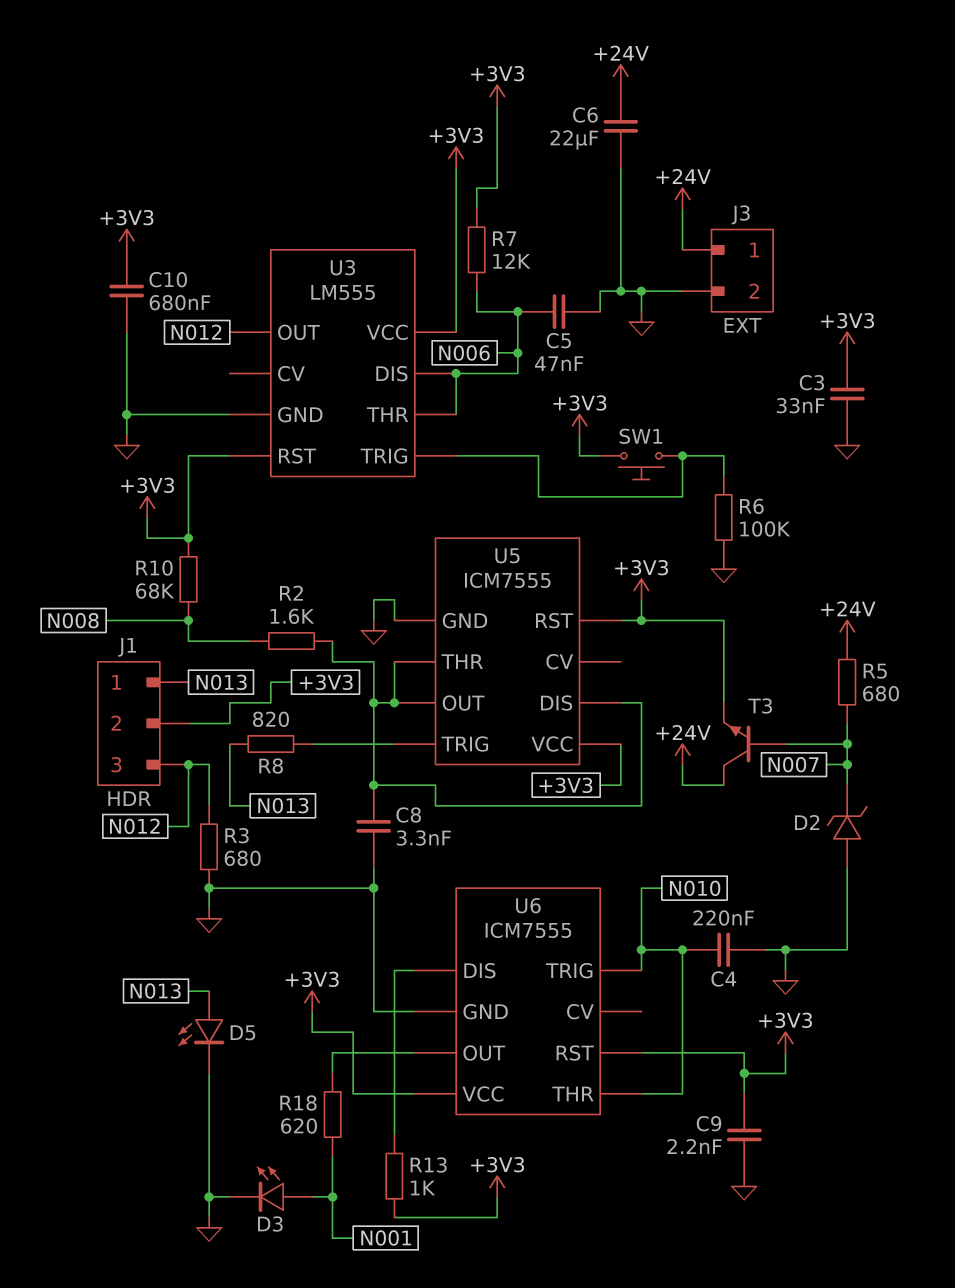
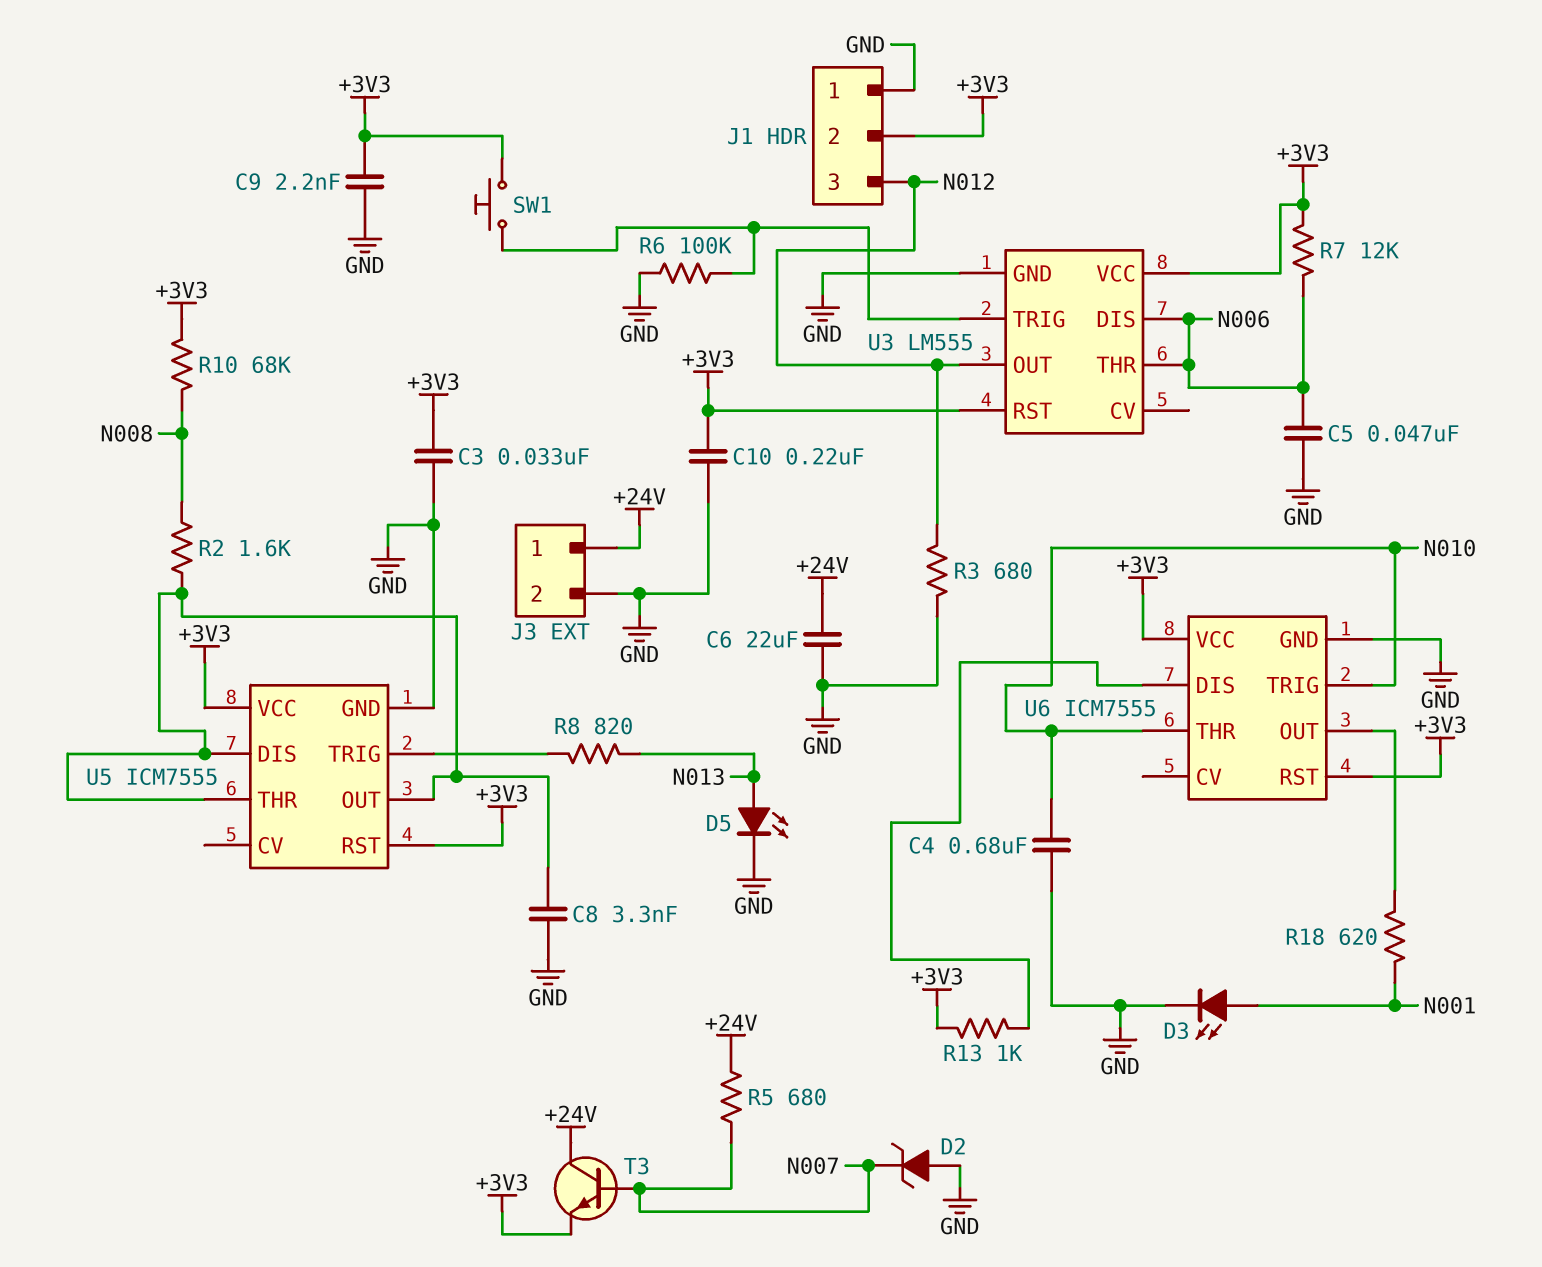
C4: 220nF (GND, N010) -> 680nF (GND, N010)
C10: 680nF (+3V3, GND) -> 220nF (+3V3, GND)
J1 pin 1: N013 -> GND

